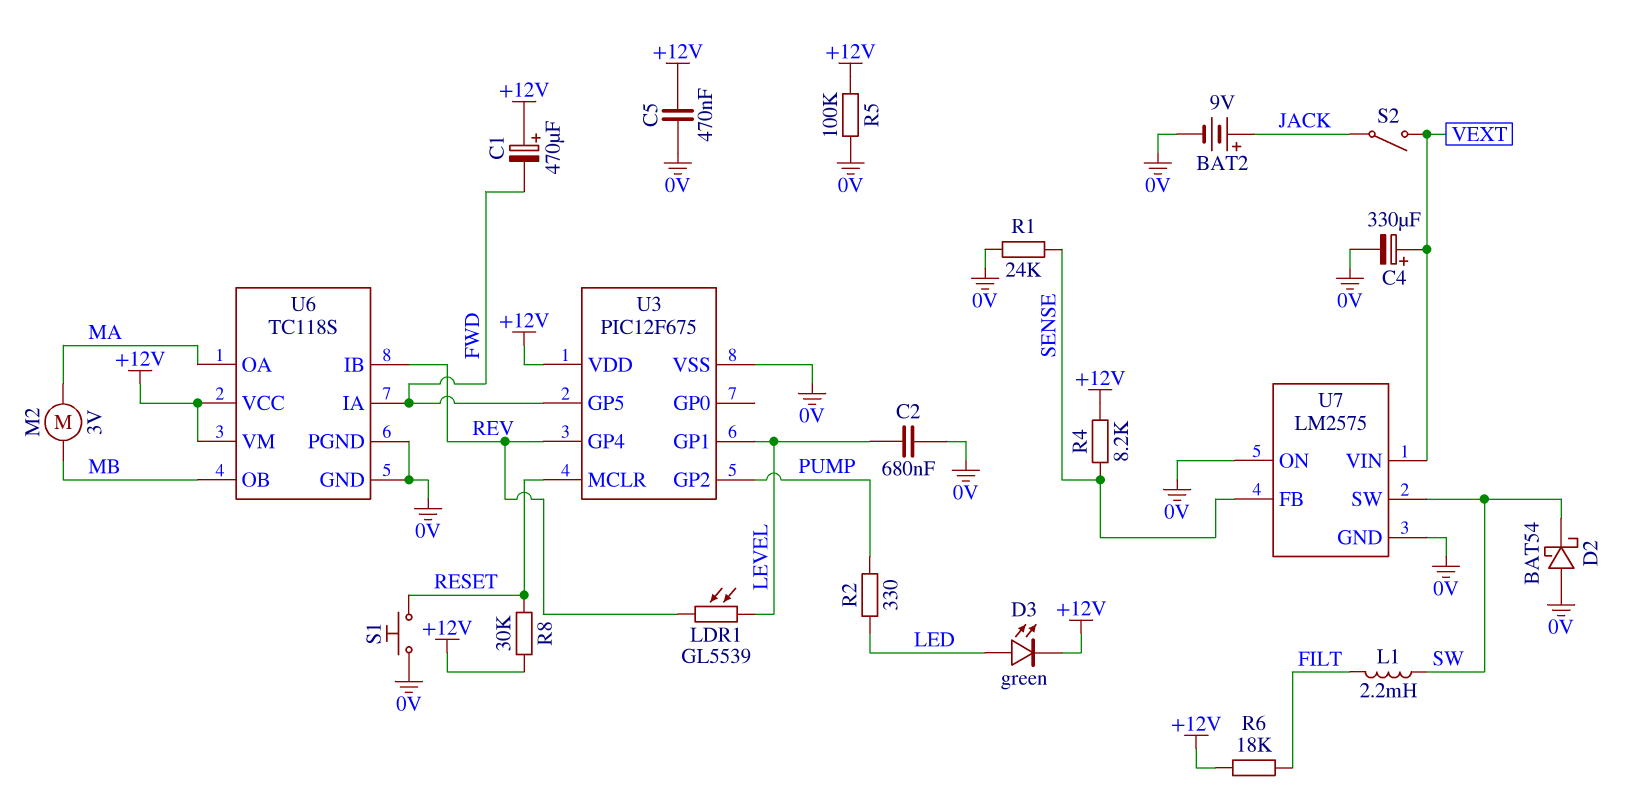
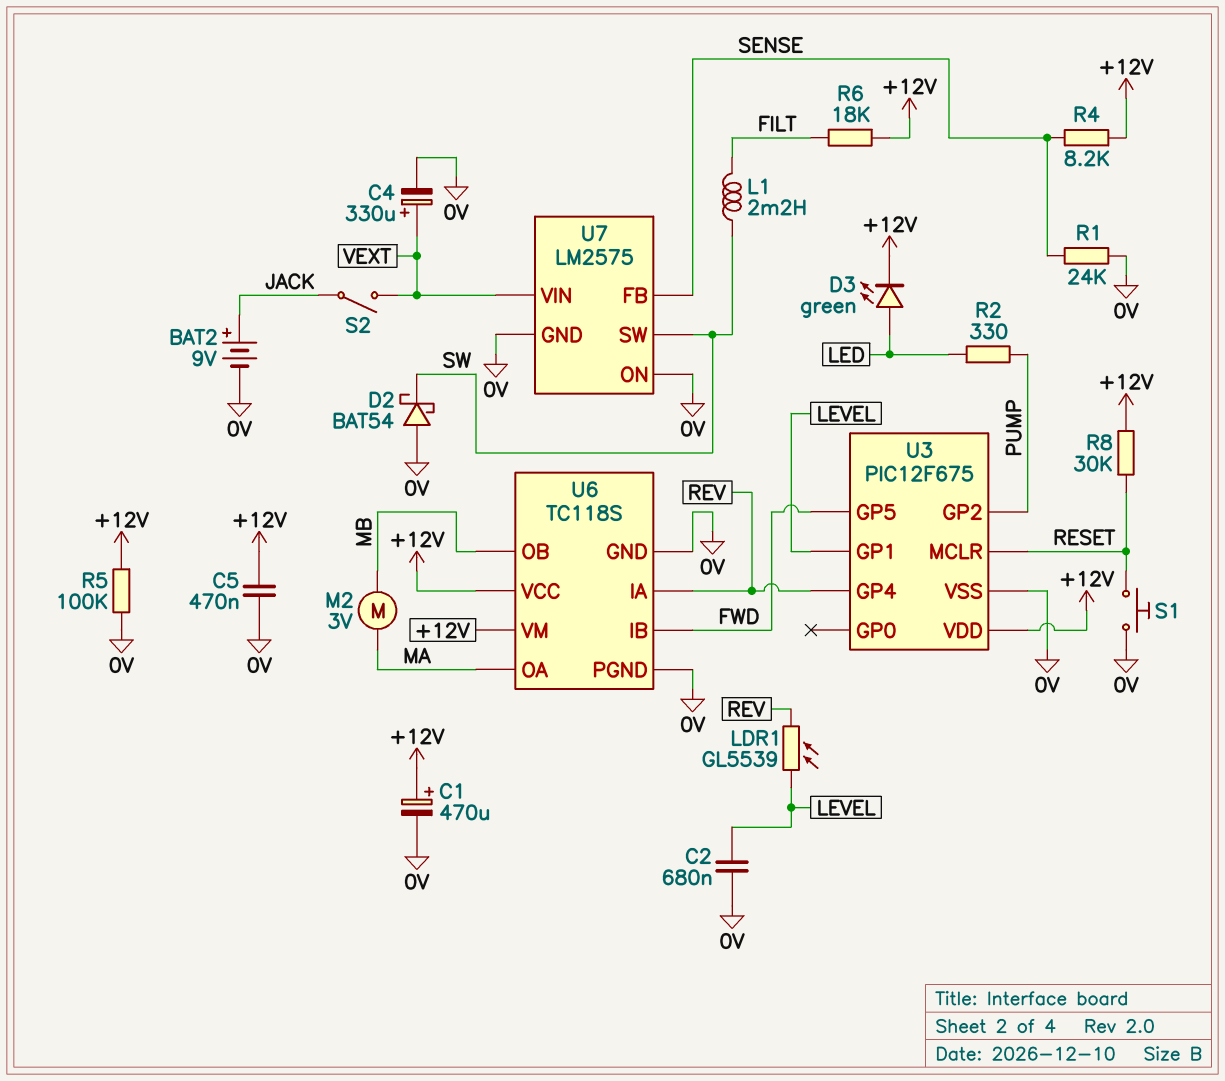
C1: 470uF (plus +12V, minus FWD) -> 470uF (plus +12V, minus 0V)
U6 pin IA: FWD -> REV
U6 pin IB: REV -> FWD

